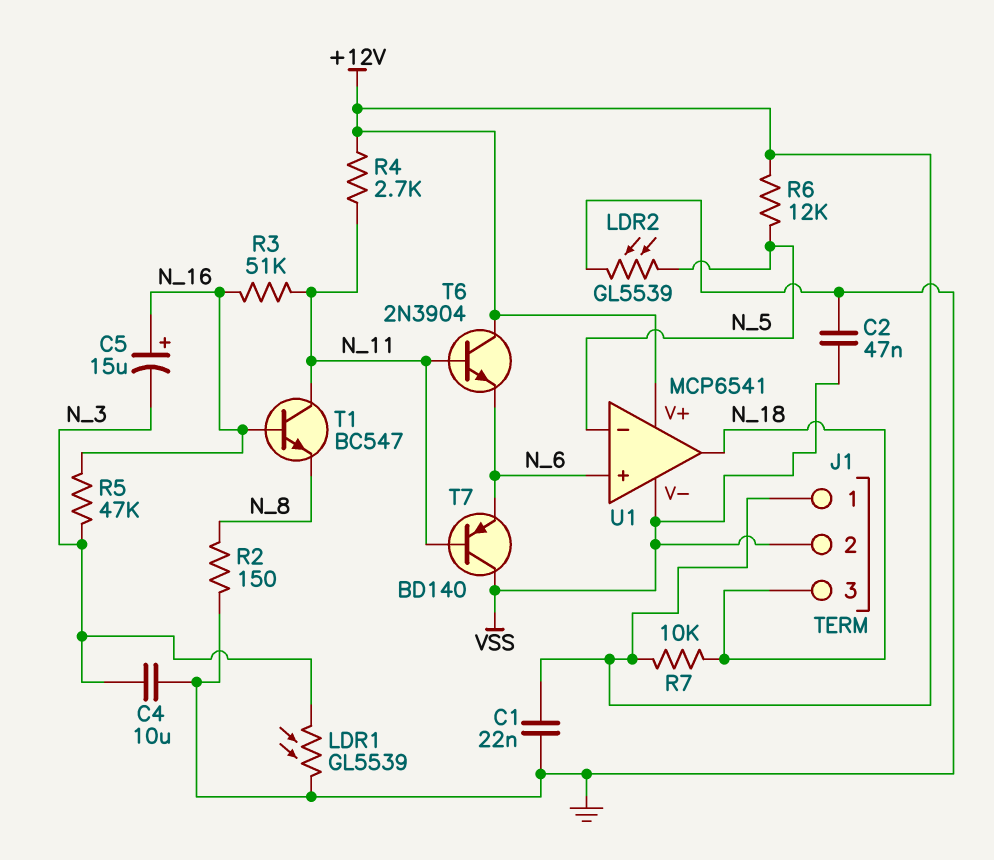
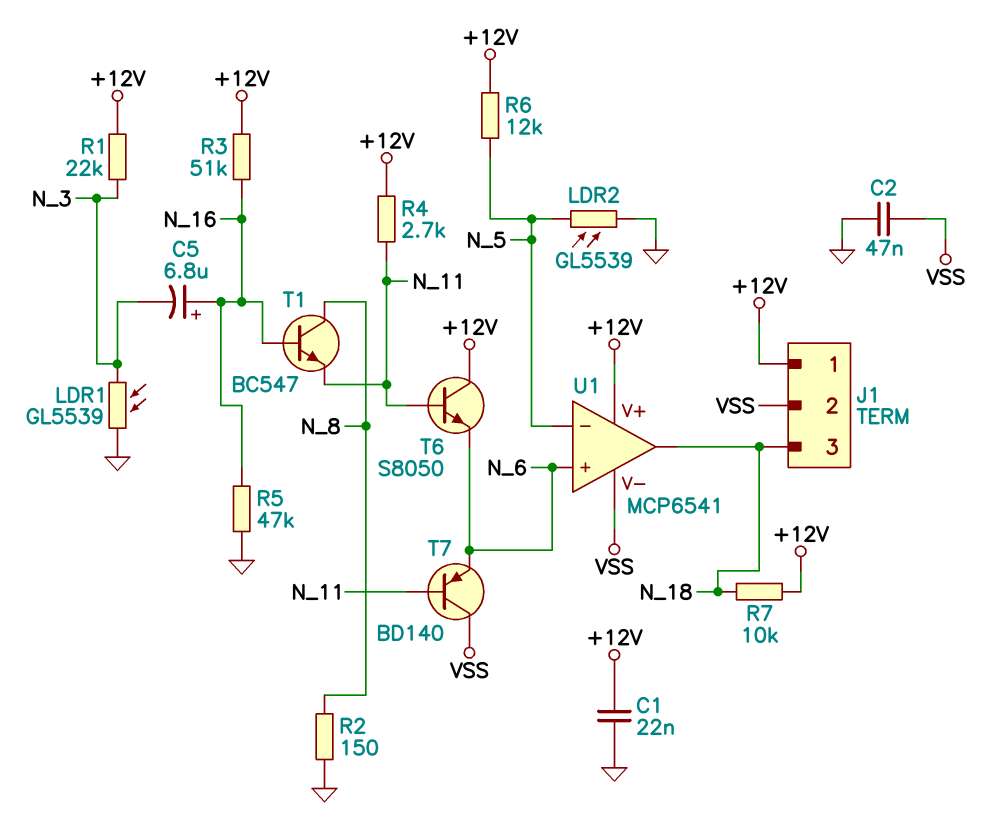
C4: 10uF (GND, N_3) -> none
C5: 15uF (plus N_16, minus N_3) -> 6.8uF (plus N_16, minus N_3)
R1: none -> 22k (+12V, N_3)
R3: 51k (N_11, N_16) -> 51k (+12V, N_16)
R5: 47k (N_3, N_16) -> 47k (GND, N_16)
T1: NPN BC547 (B N_16, C N_11, E N_8) -> NPN BC547 (B N_16, C N_8, E N_11)
T6: NPN 2N3904 (B N_11, C +12V, E N_6) -> NPN S8050 (B N_11, C +12V, E N_6)

